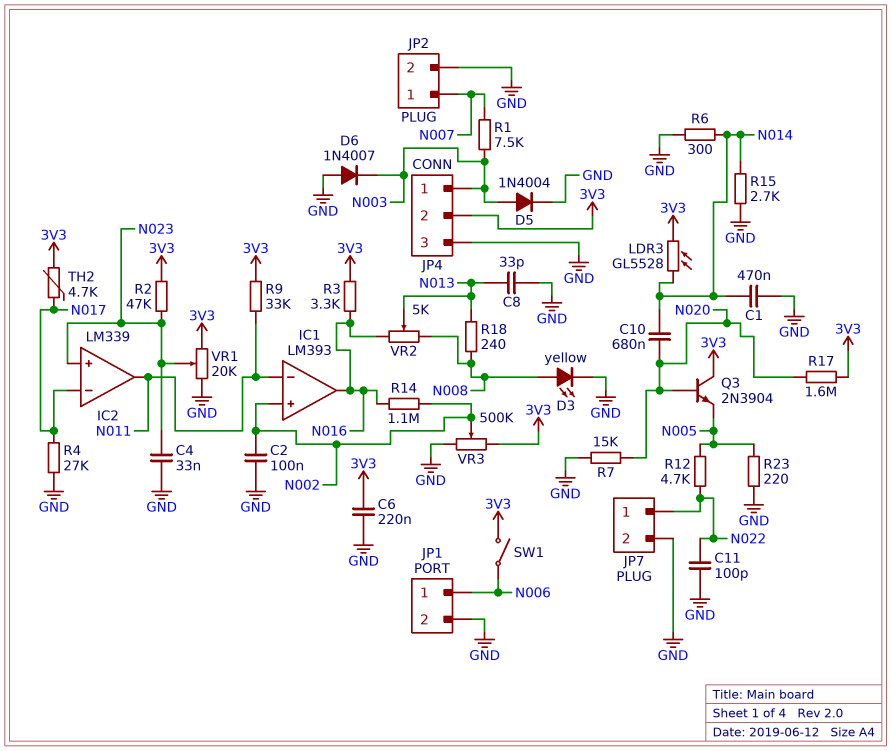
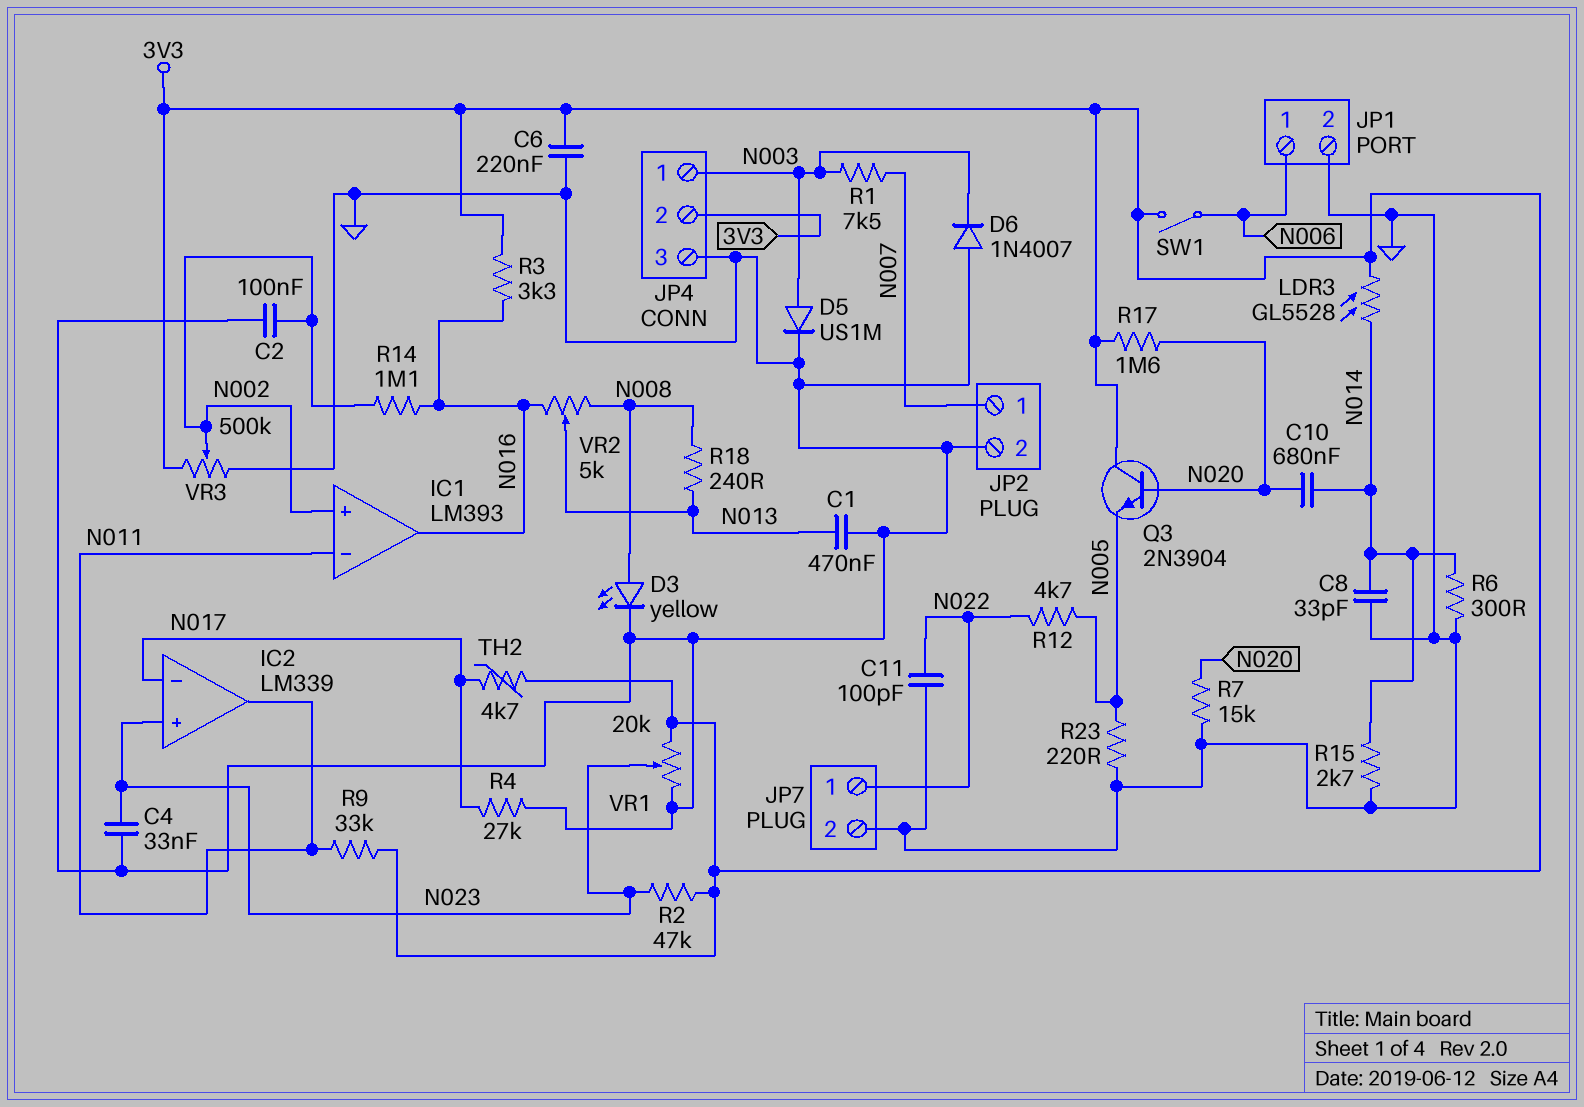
C1: 470nF (GND, N014) -> 470nF (GND, N013)
C8: 33pF (GND, N013) -> 33pF (GND, N014)
D5: diode 1N4004 (A N003, K GND) -> diode US1M (A N003, K GND)

